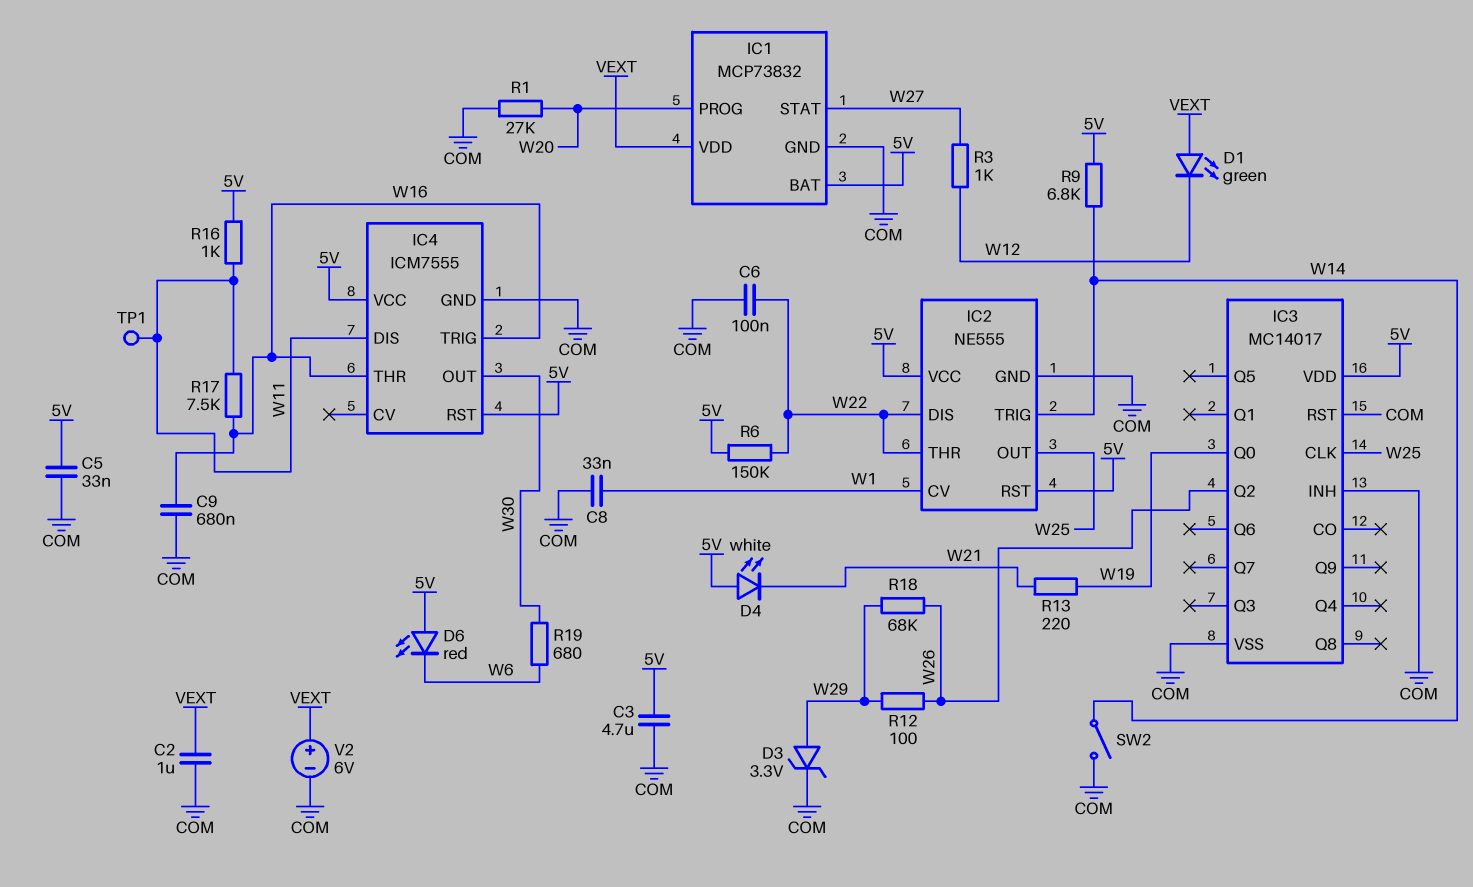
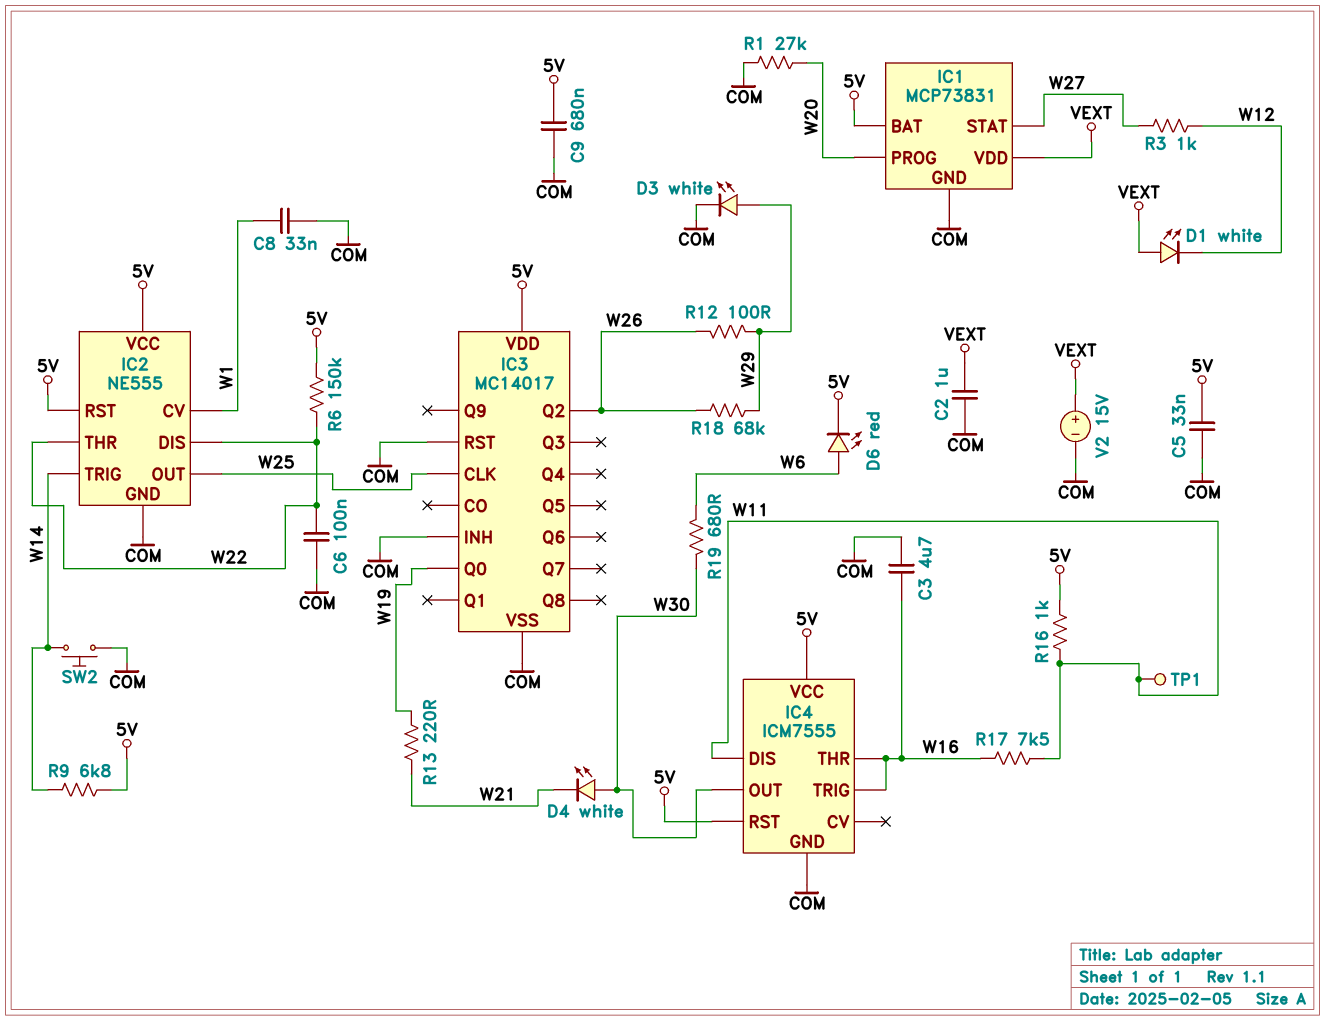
C3: 4.7uF (5V, COM) -> 4.7uF (COM, W16)
C9: 680nF (COM, W16) -> 680nF (5V, COM)
D1: LED green (A VEXT, K W12) -> LED white (A VEXT, K W12)
D3: zener 3.3V (A W29, K COM) -> LED white (A W29, K COM)
D4: LED white (A 5V, K W21) -> LED white (A W30, K W21)
D6: LED red (A 5V, K W6) -> LED red (A W6, K 5V)
IC1: MCP73832 -> MCP73831
SW2: switch (COM, W14) -> button (COM, W14)
V2: 6V (plus VEXT, minus COM) -> 15V (plus VEXT, minus COM)

